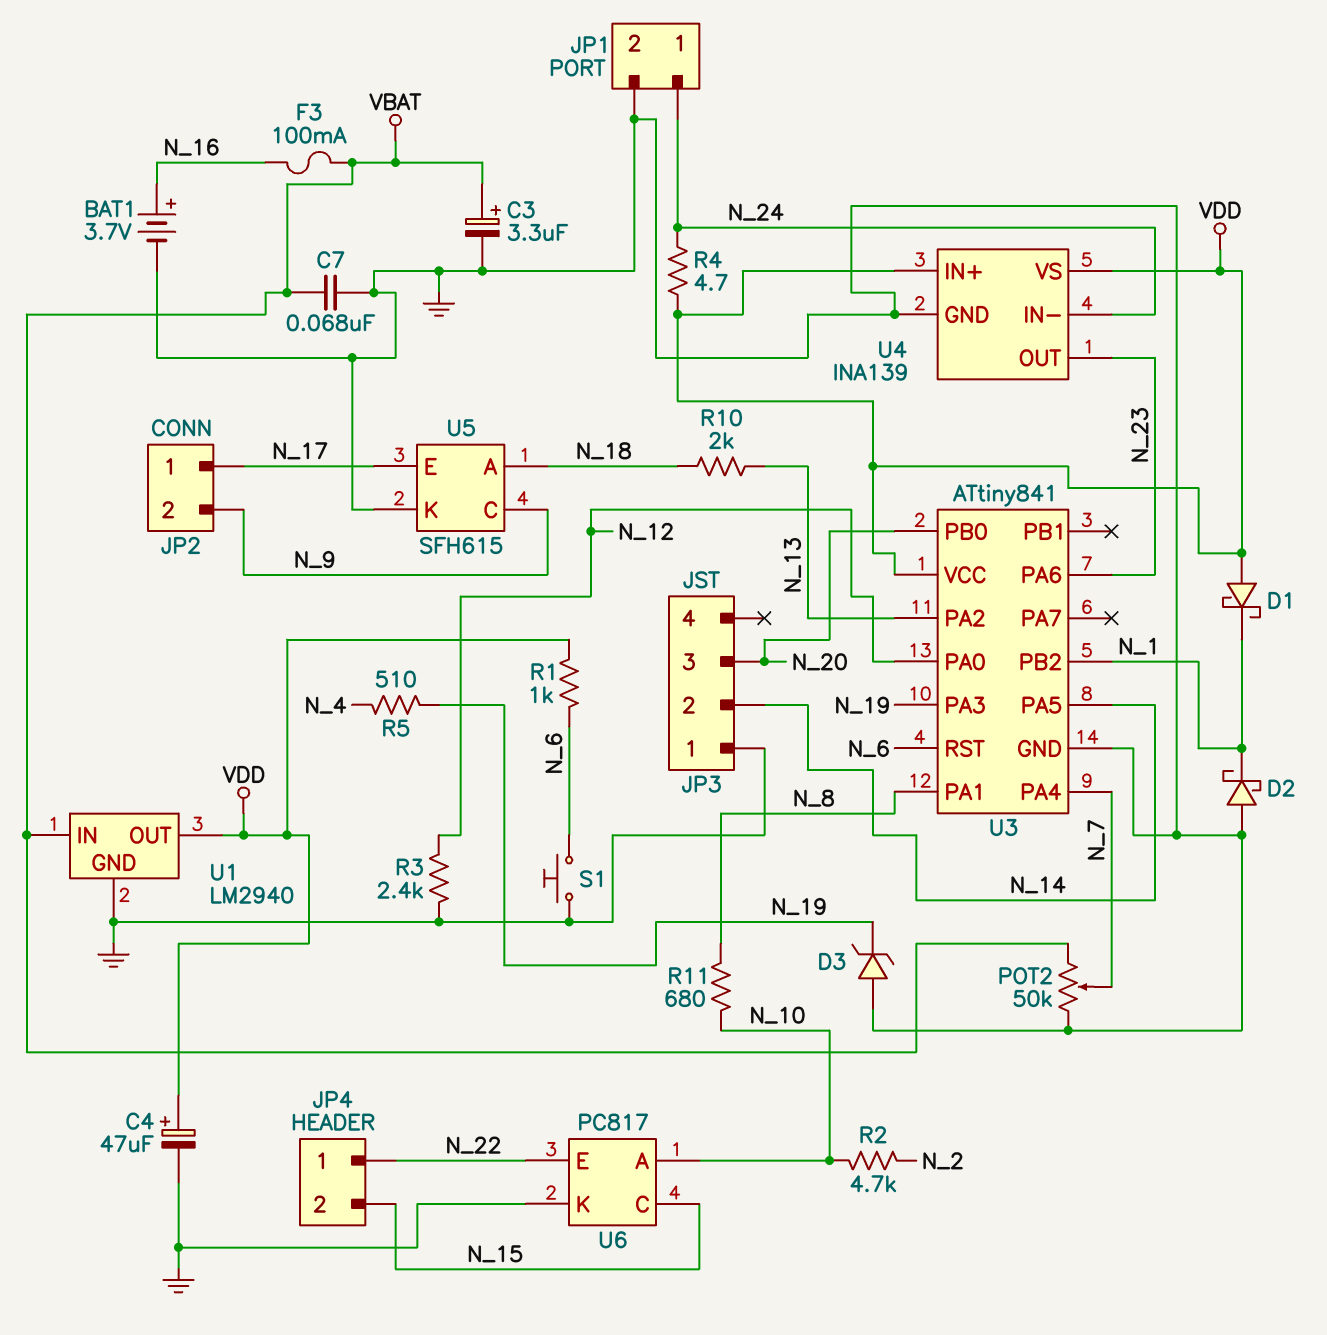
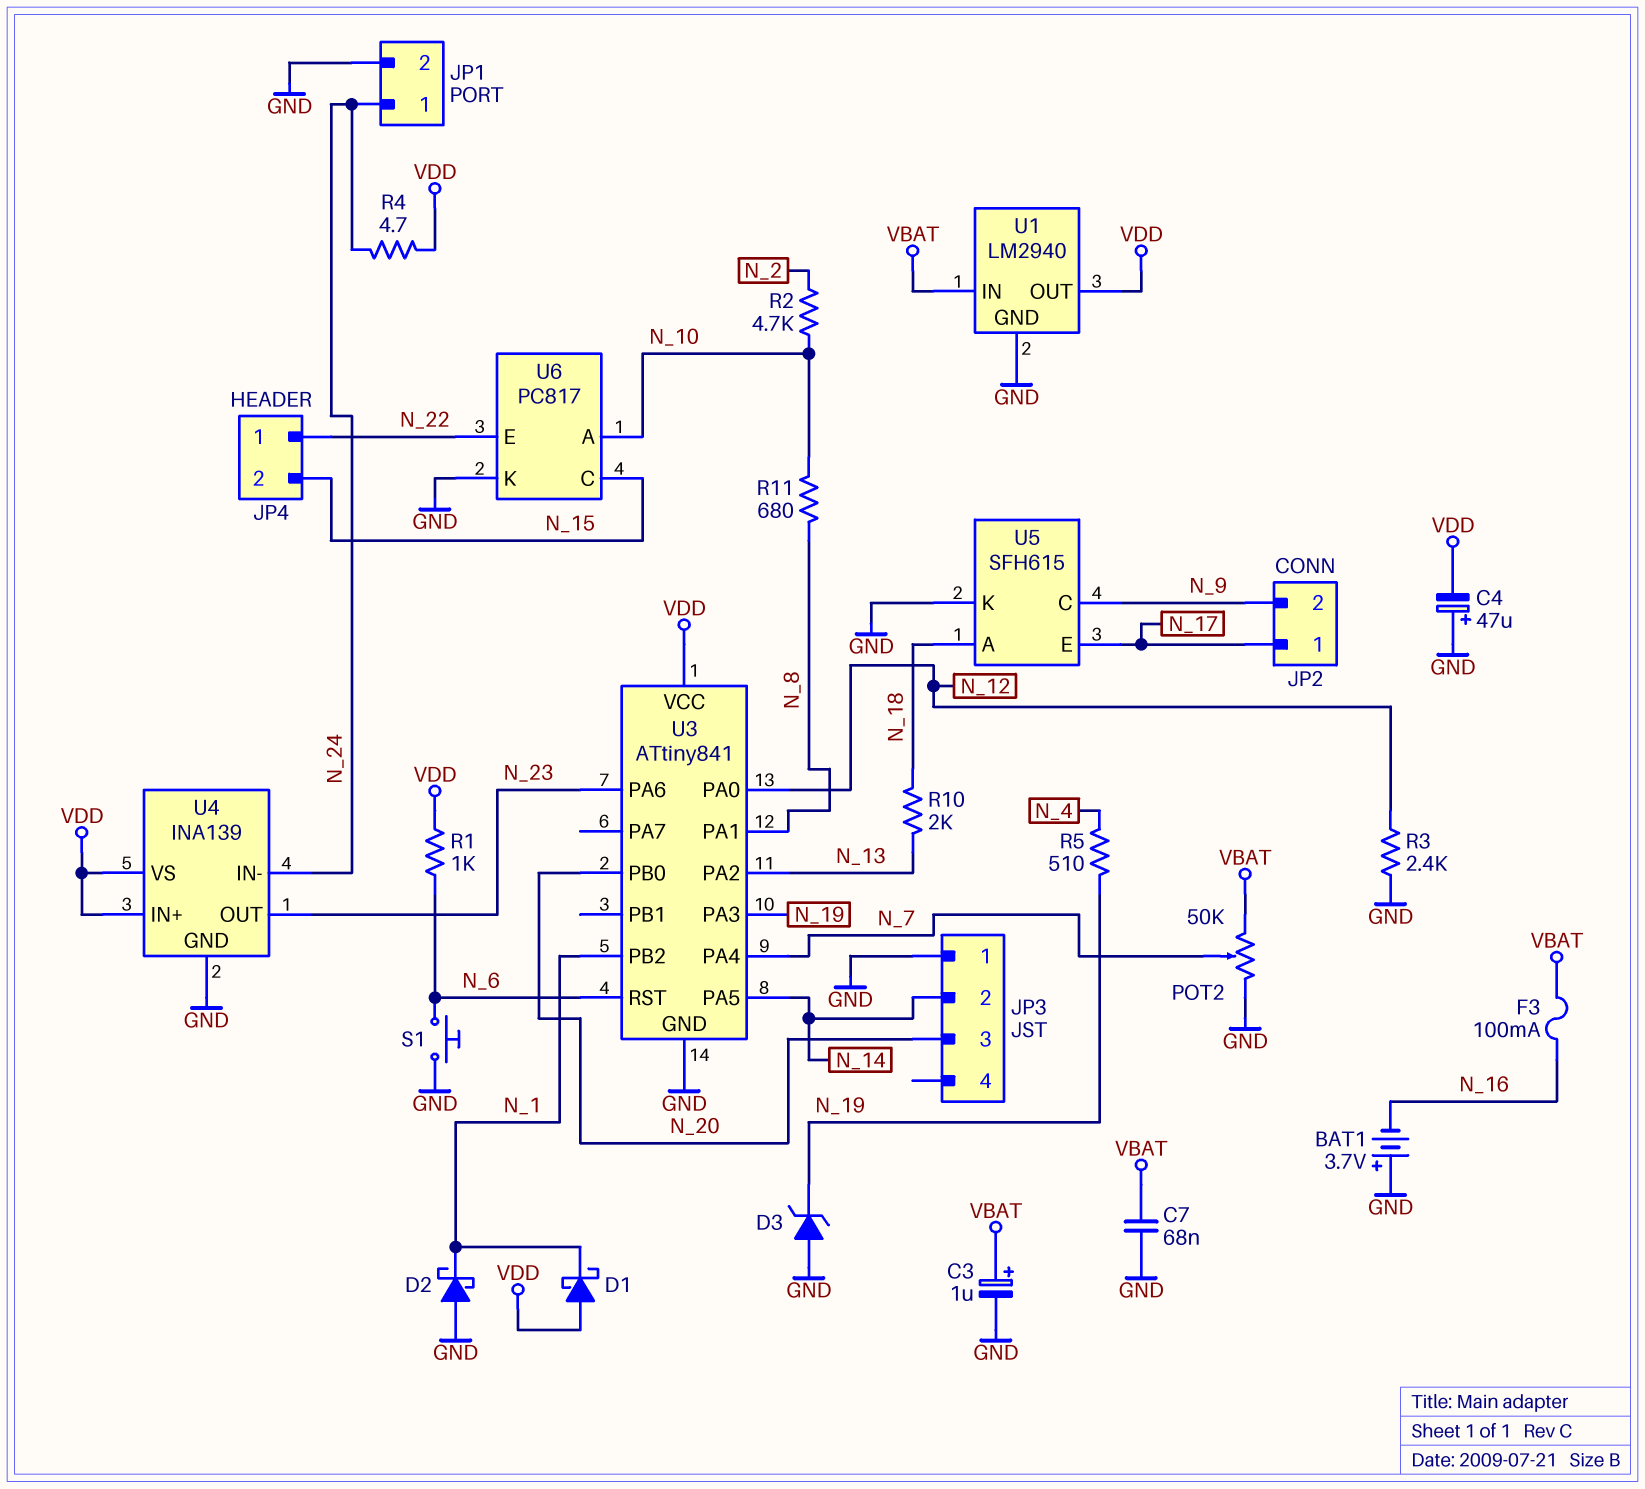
BAT1: 3.7V (plus N_16, minus GND) -> 3.7V (plus GND, minus N_16)
C3: 3.3uF (plus VBAT, minus GND) -> 1uF (plus VBAT, minus GND)
C4: 47uF (plus VDD, minus GND) -> 47uF (plus GND, minus VDD)

